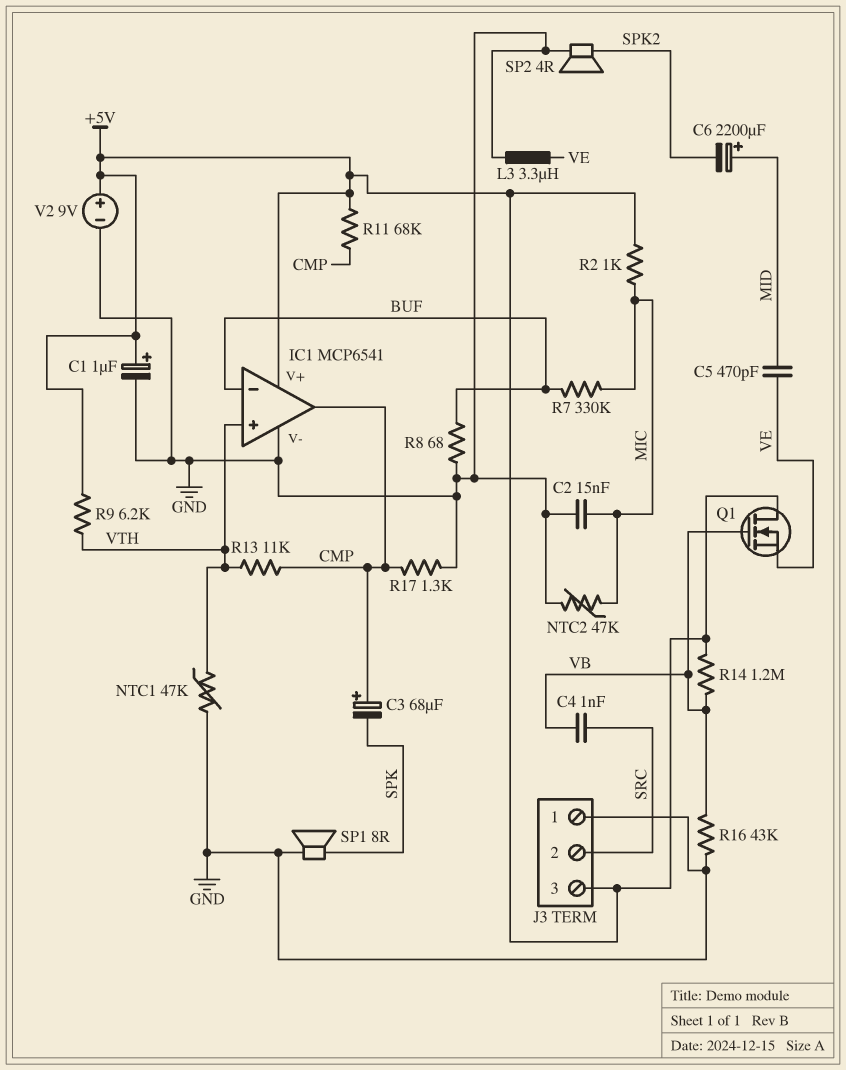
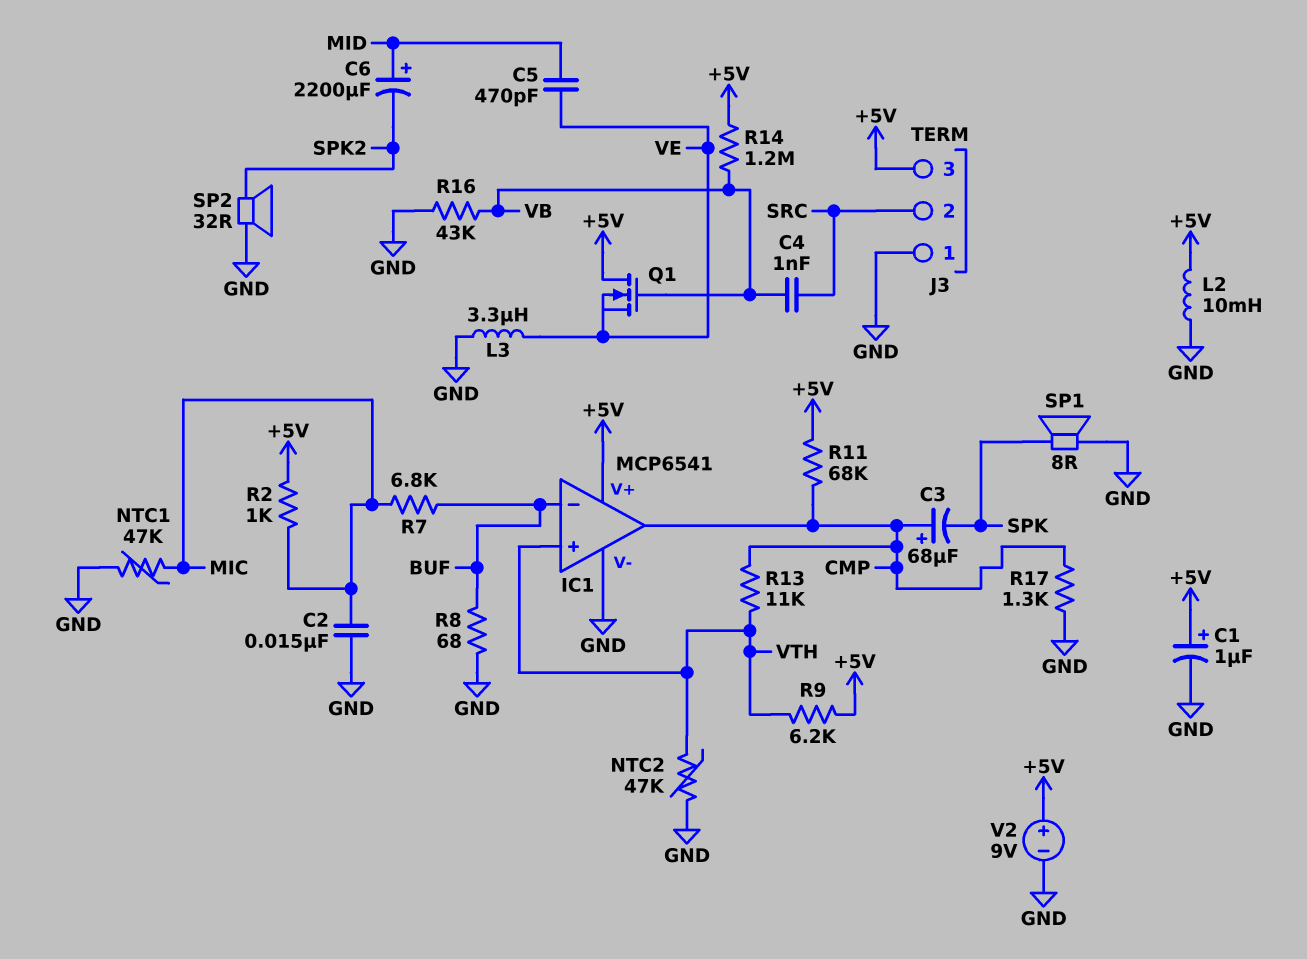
L2: none -> 10mH (+5V, GND)
NTC1: 47k (GND, VTH) -> 47k (GND, MIC)
NTC2: 47k (GND, MIC) -> 47k (GND, VTH)
R7: 330k (BUF, MIC) -> 6.8k (BUF, MIC)
SP2: speaker 4R (GND, SPK2) -> speaker 32R (GND, SPK2)

